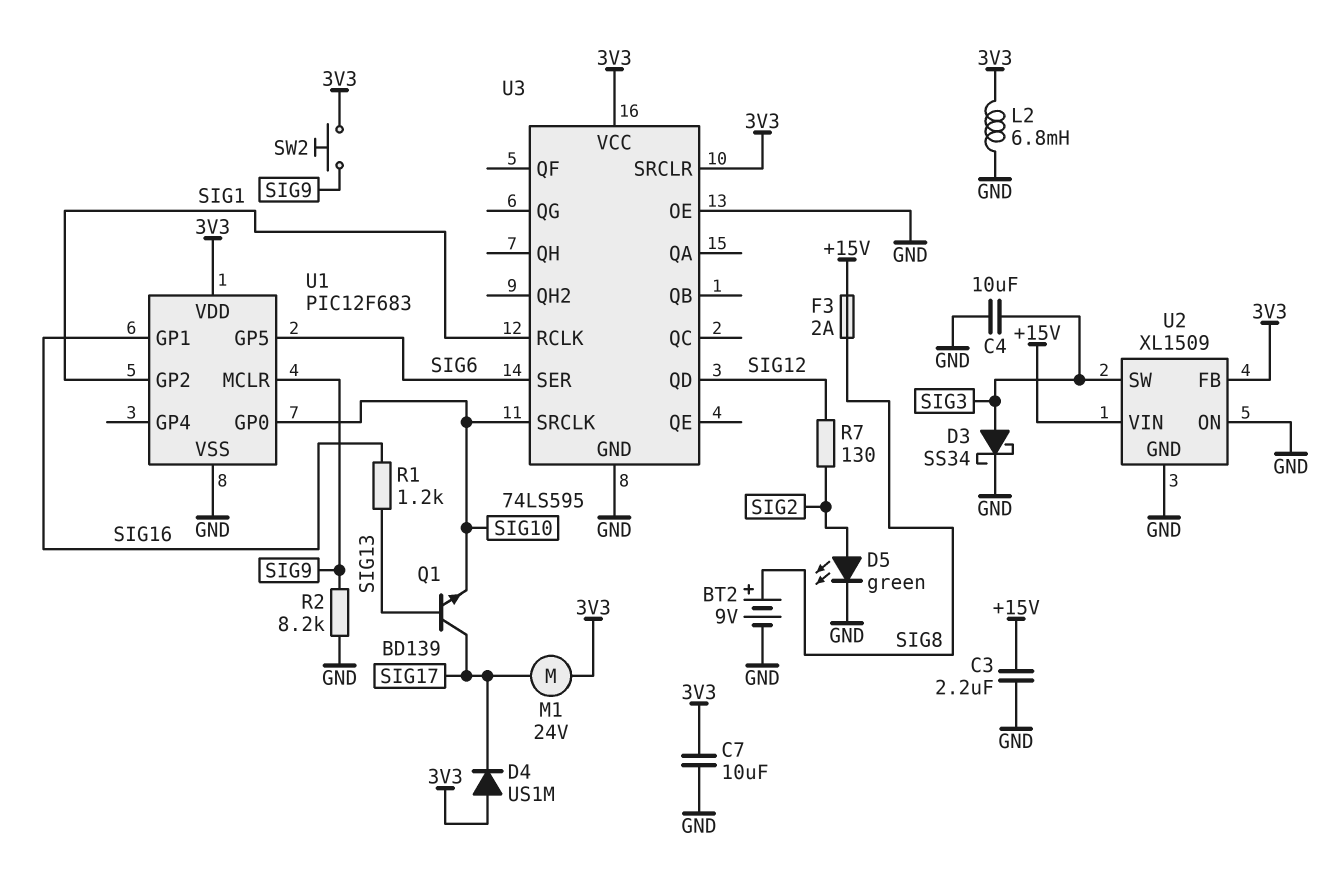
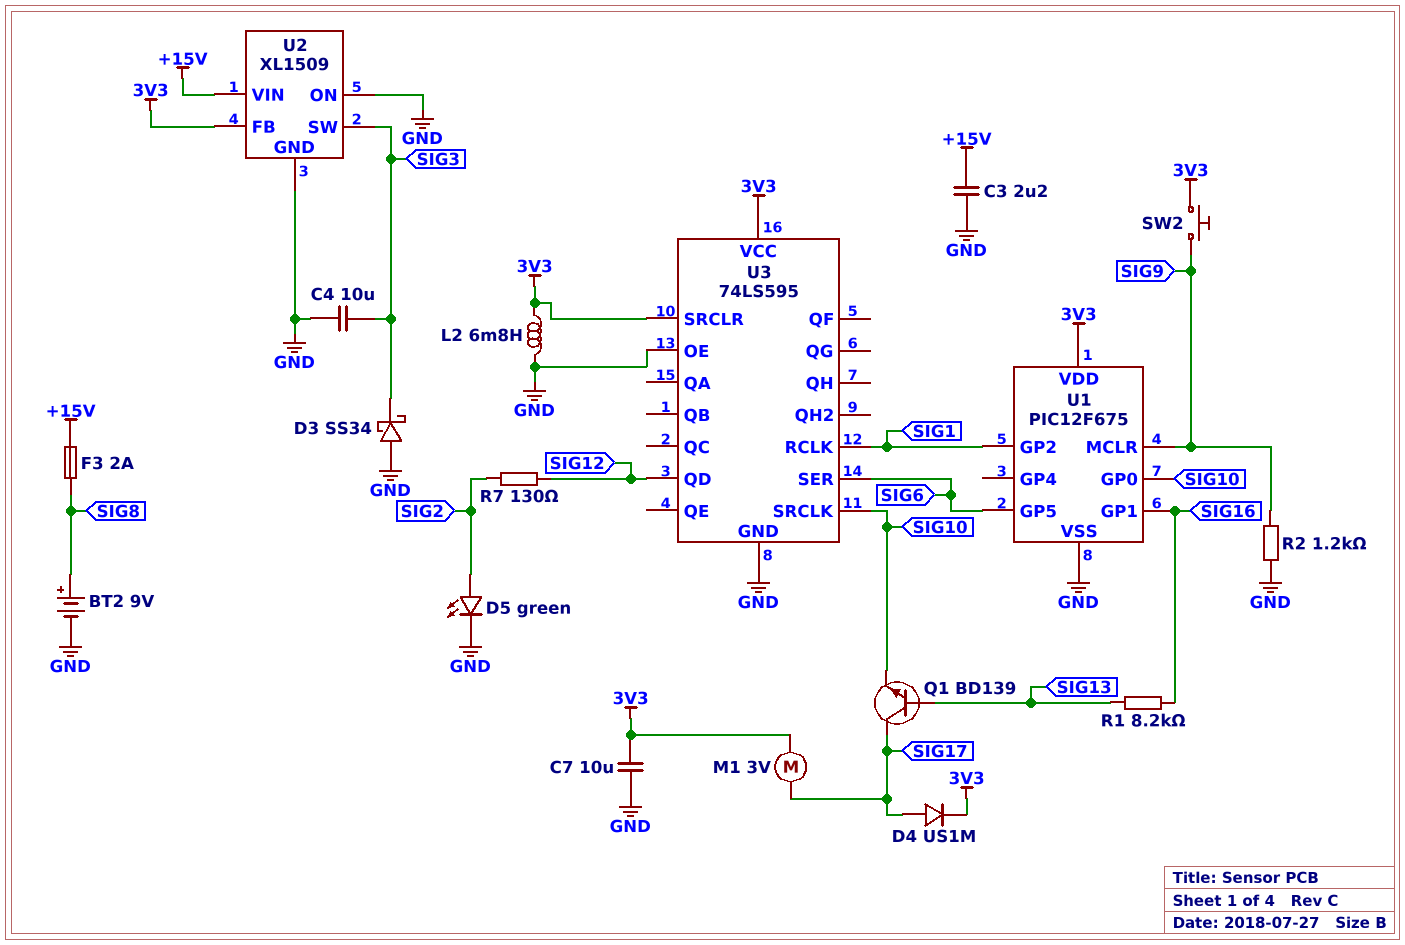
D3: schottky SS34 (A SIG3, K GND) -> schottky SS34 (A GND, K SIG3)
D4: diode US1M (A 3V3, K SIG17) -> diode US1M (A SIG17, K 3V3)
M1: motor 24V (3V3, SIG17) -> motor 3V (3V3, SIG17)
R1: 1.2k (SIG13, SIG16) -> 8.2k (SIG13, SIG16)
R2: 8.2k (GND, SIG9) -> 1.2k (GND, SIG9)
U1: PIC12F683 -> PIC12F675

